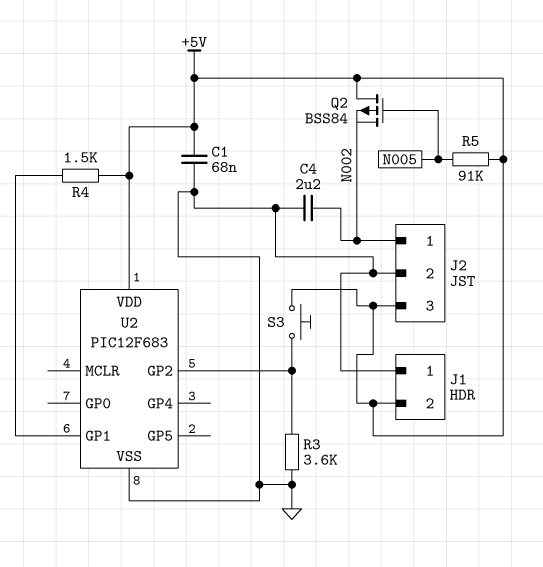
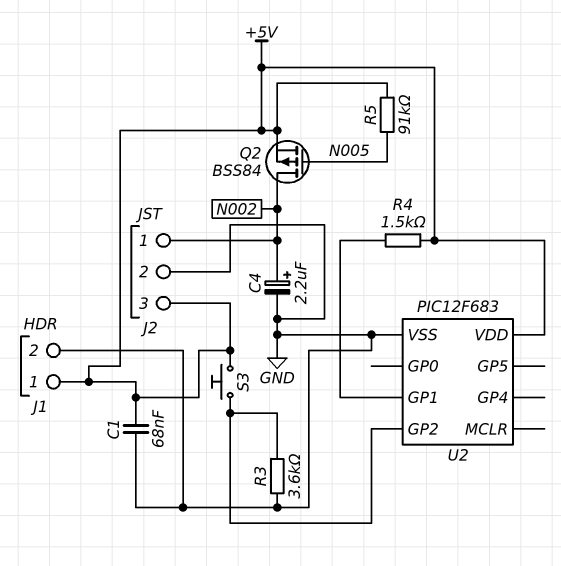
C4: 2.2uF (GND, N002) -> 2.2uF (plus N002, minus GND)
J1 pin 1: GND -> +5V
J1 pin 2: +5V -> GND
Q2: PMOS BSS84 (G N005, D +5V, S N002) -> PMOS BSS84 (G N005, D N002, S +5V)

